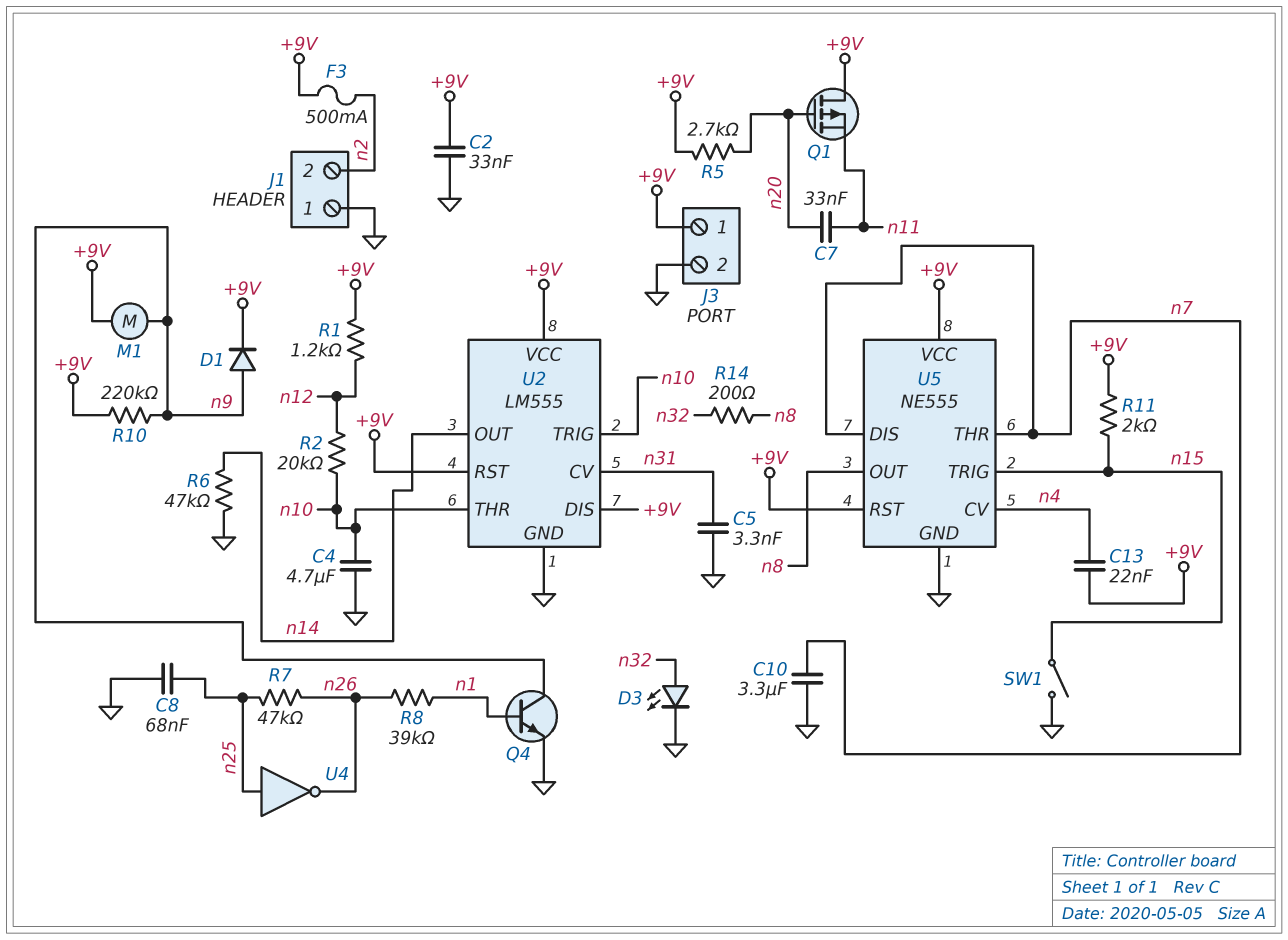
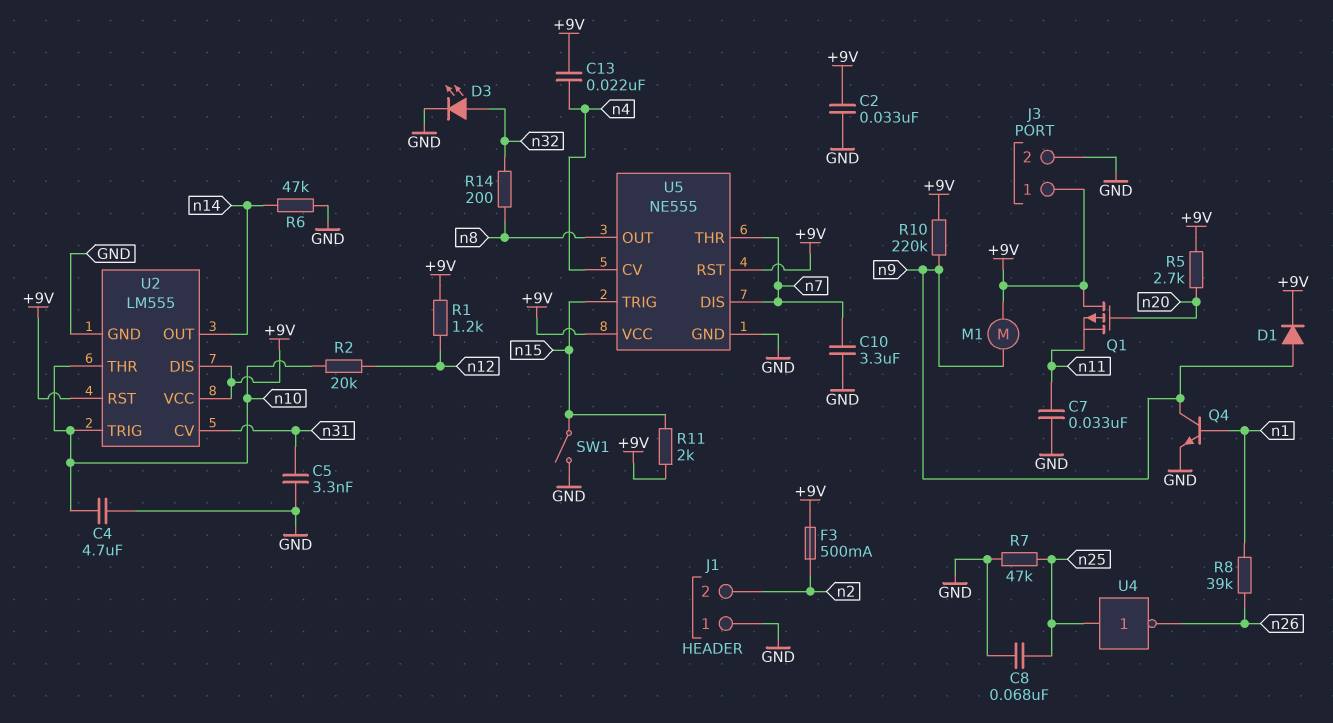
C7: 33nF (n11, n20) -> 33nF (GND, n11)
R7: 47k (n25, n26) -> 47k (GND, n25)

